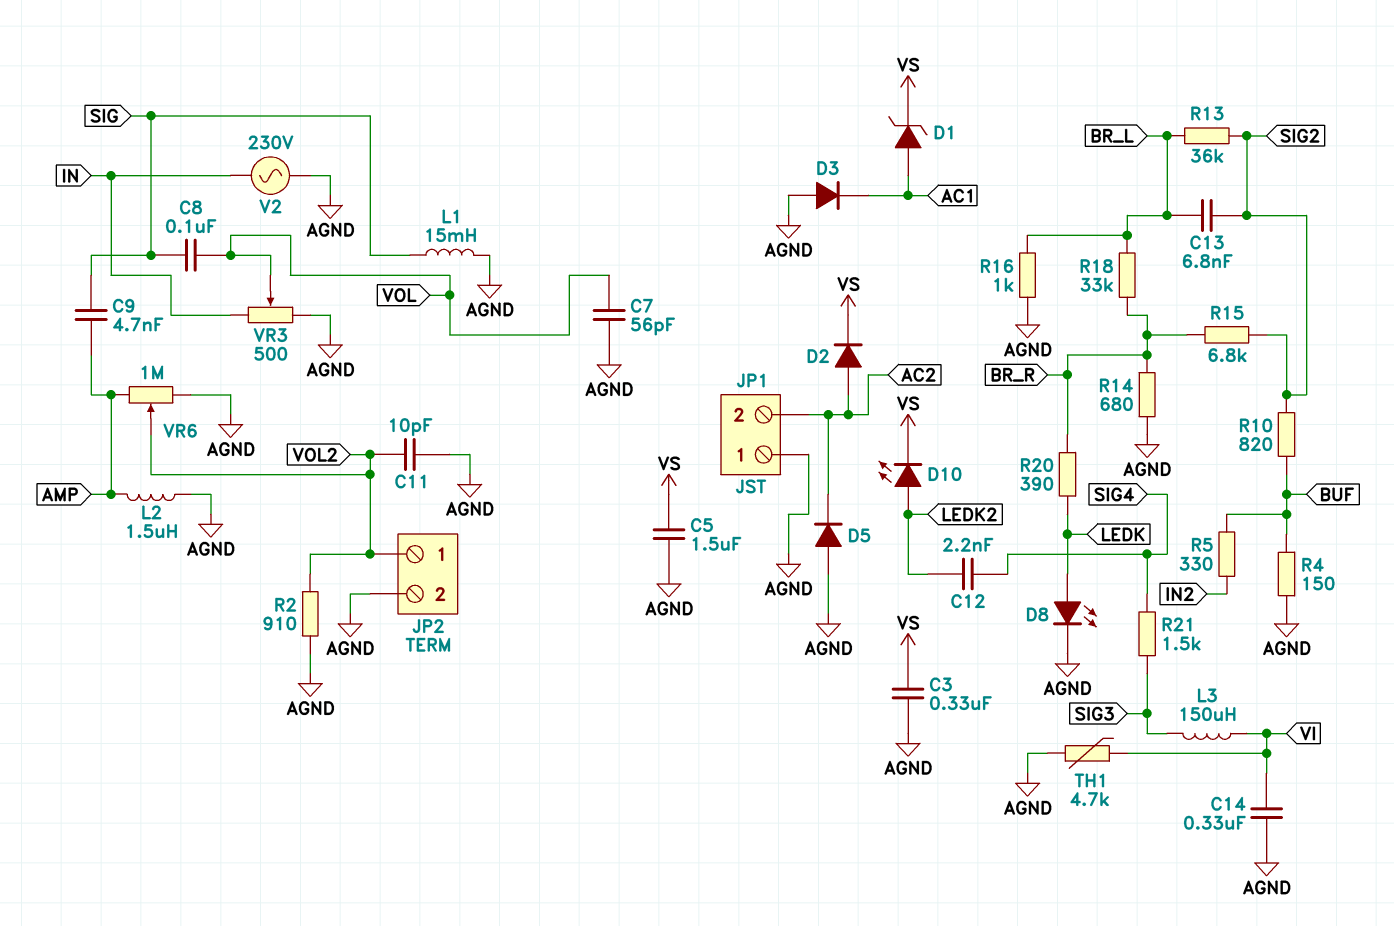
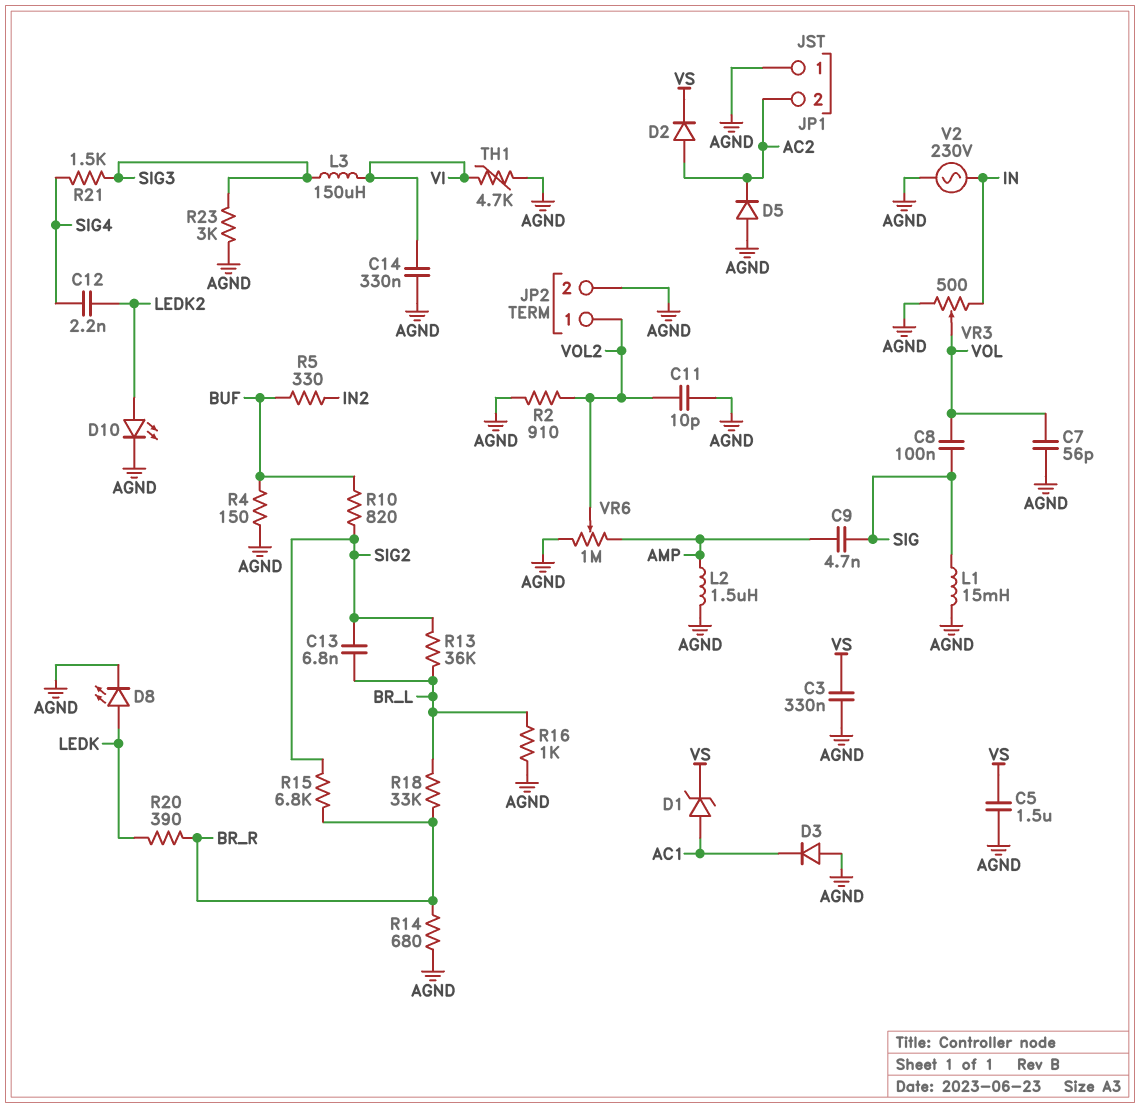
D10: LED (A LEDK2, K VS) -> LED (A LEDK2, K AGND)
R23: none -> 3k (AGND, SIG3)

